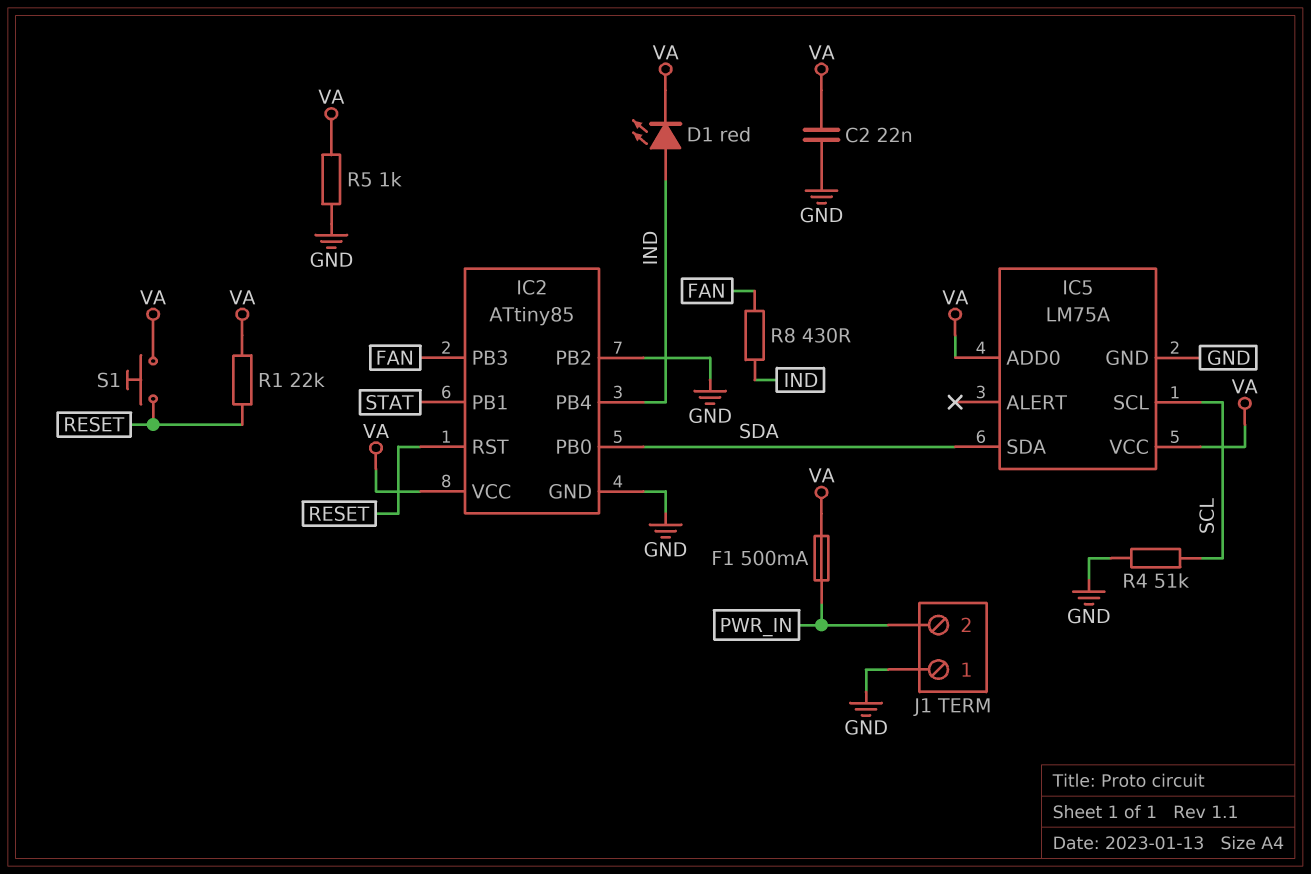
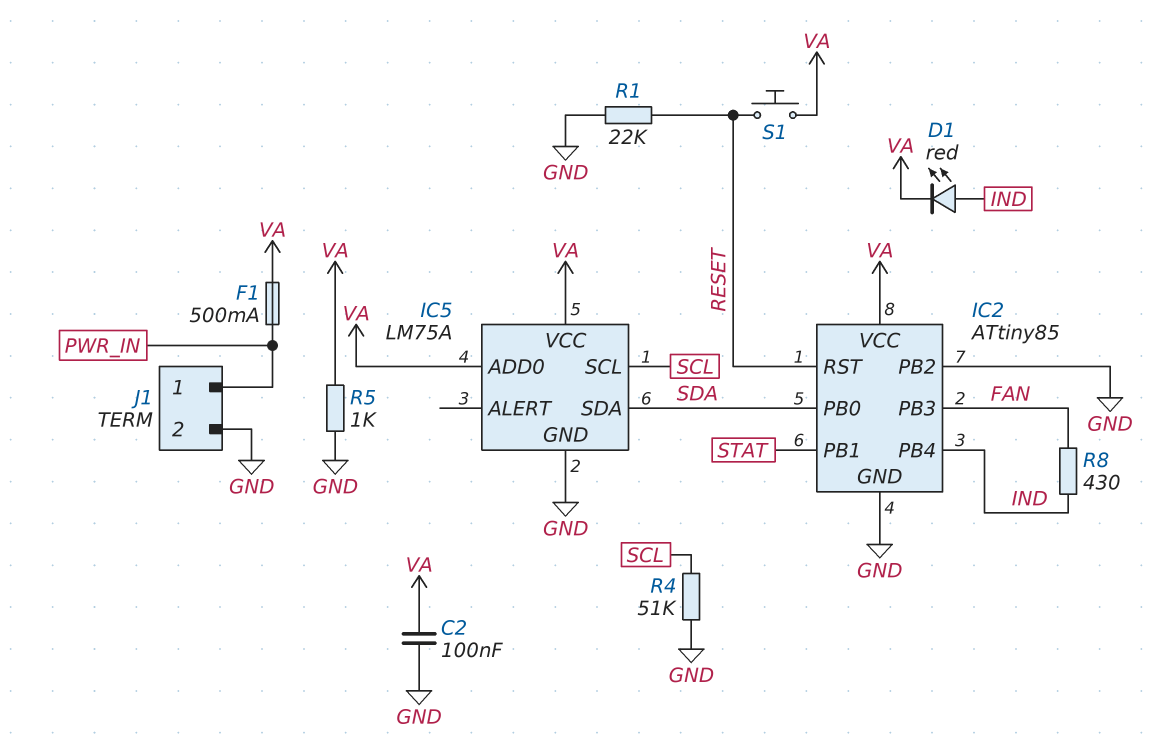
C2: 22nF (GND, VA) -> 100nF (GND, VA)
J1 pin 1: GND -> PWR_IN
J1 pin 2: PWR_IN -> GND
R1: 22k (RESET, VA) -> 22k (GND, RESET)

